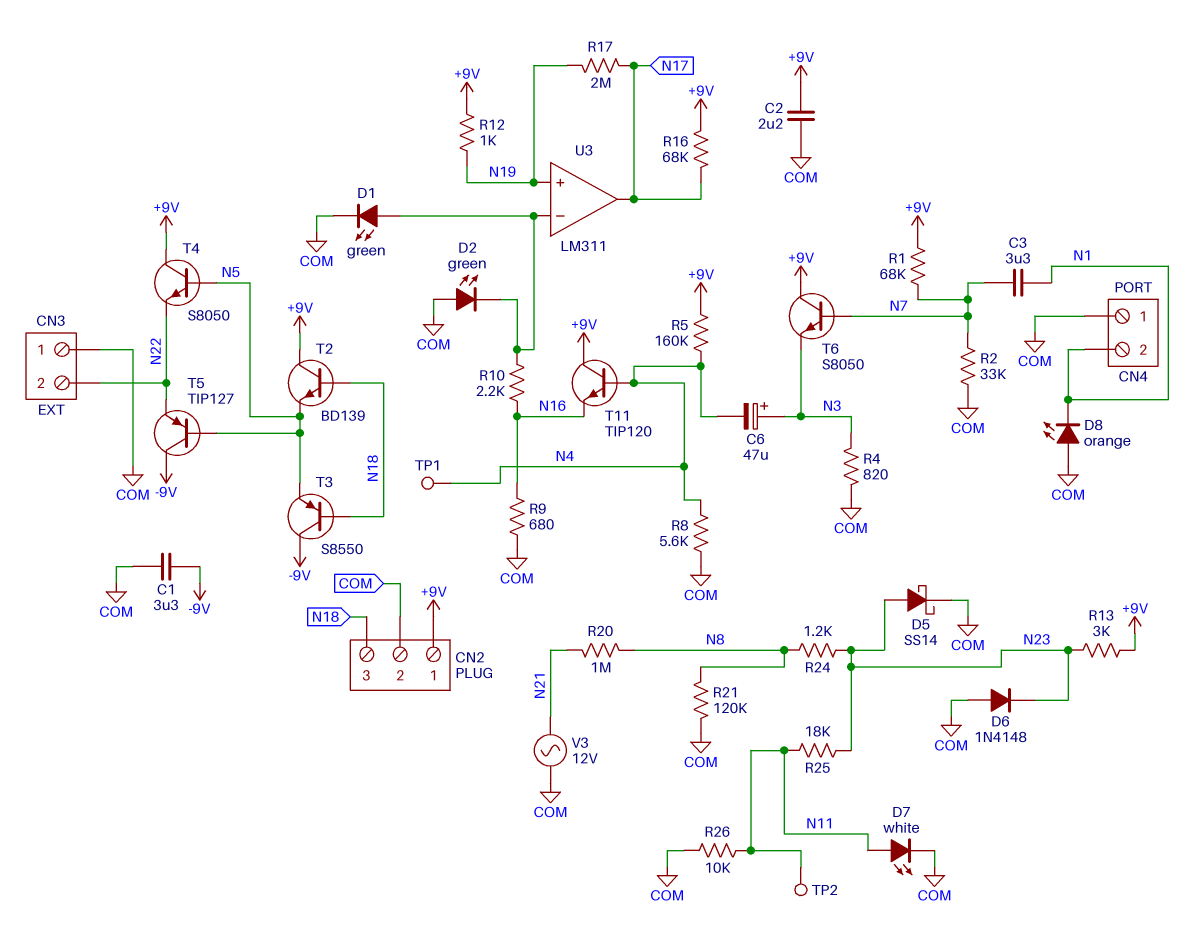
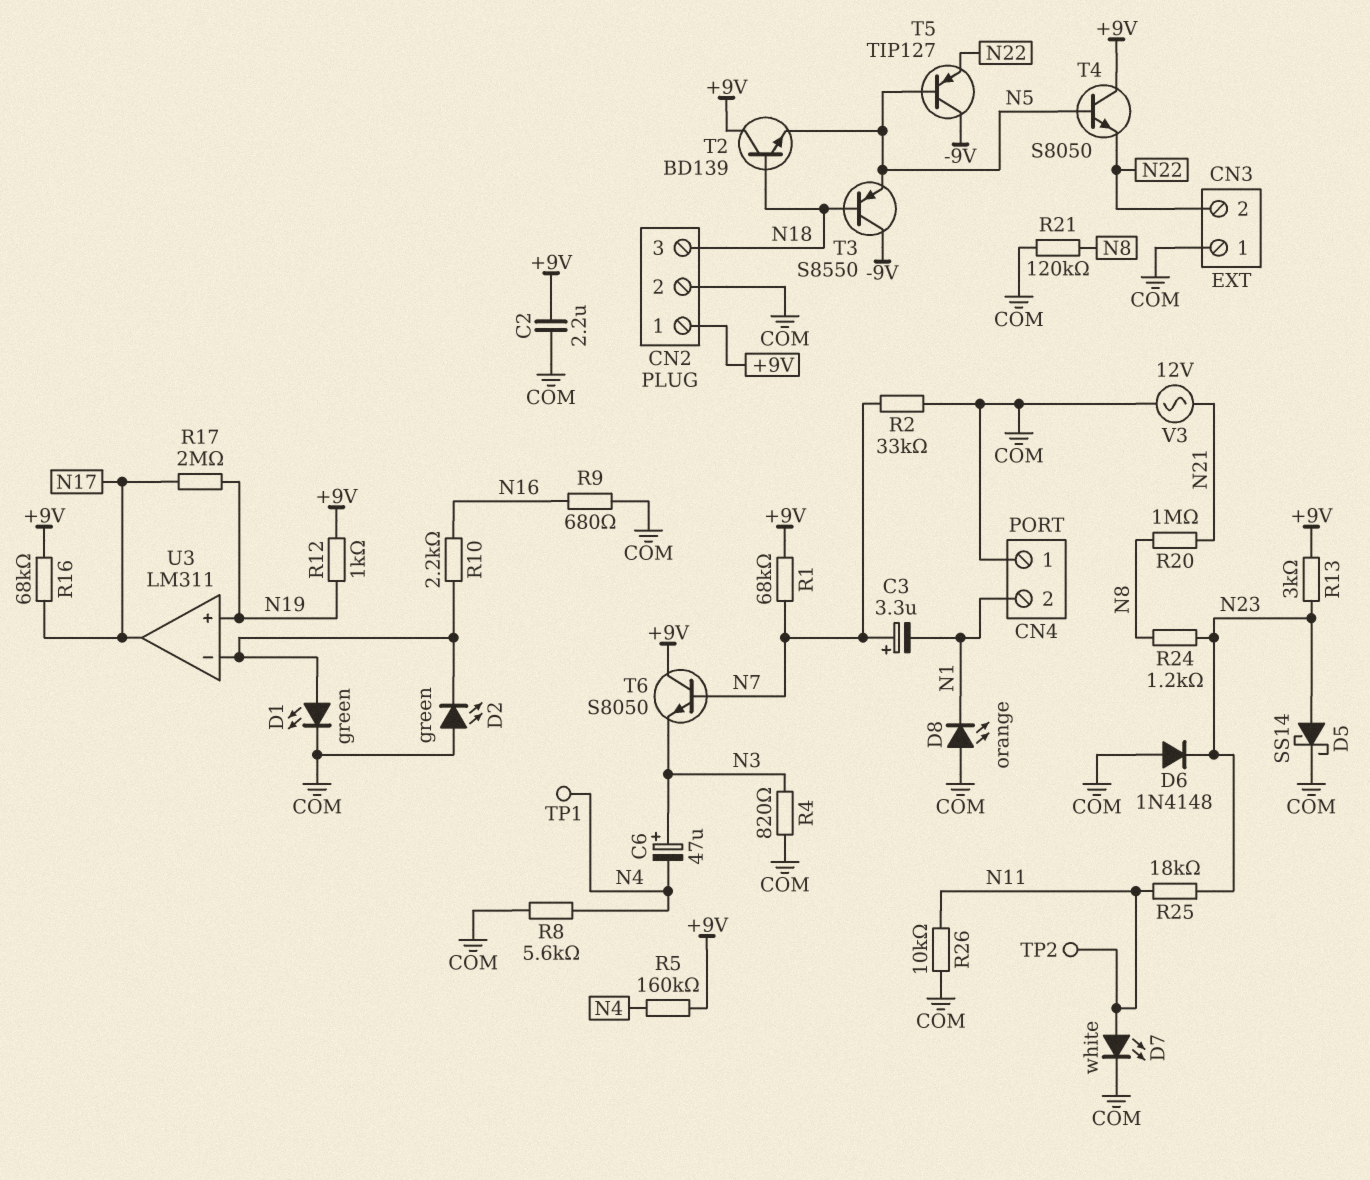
C1: 3.3uF (-9V, COM) -> none
C3: 3.3uF (N1, N7) -> 3.3uF (plus N7, minus N1)
T11: NPN TIP120 (B N4, C +9V, E N16) -> none

